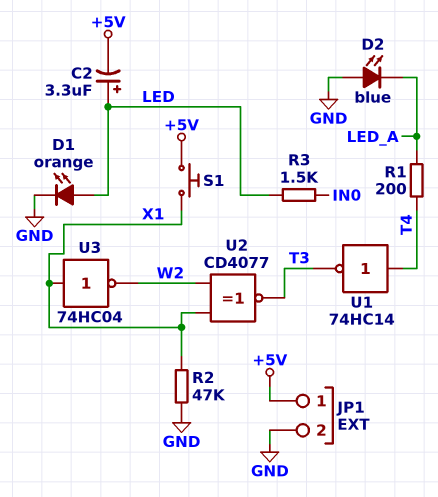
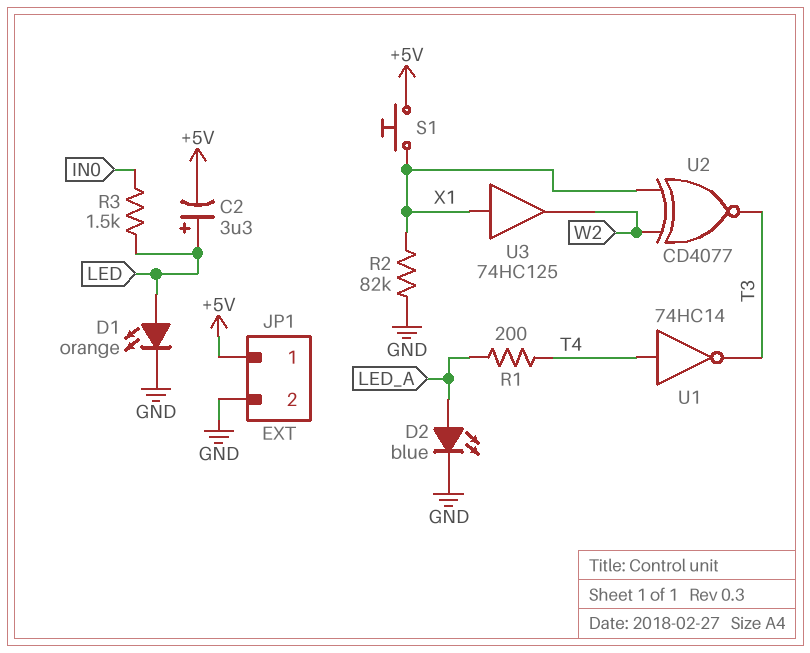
D2: LED blue (A GND, K LED_A) -> LED blue (A LED_A, K GND)
R2: 47k (GND, X1) -> 82k (GND, X1)
U3: NOT 74HC04 (in X1, out W2) -> buffer 74HC125 (in X1, out W2)

